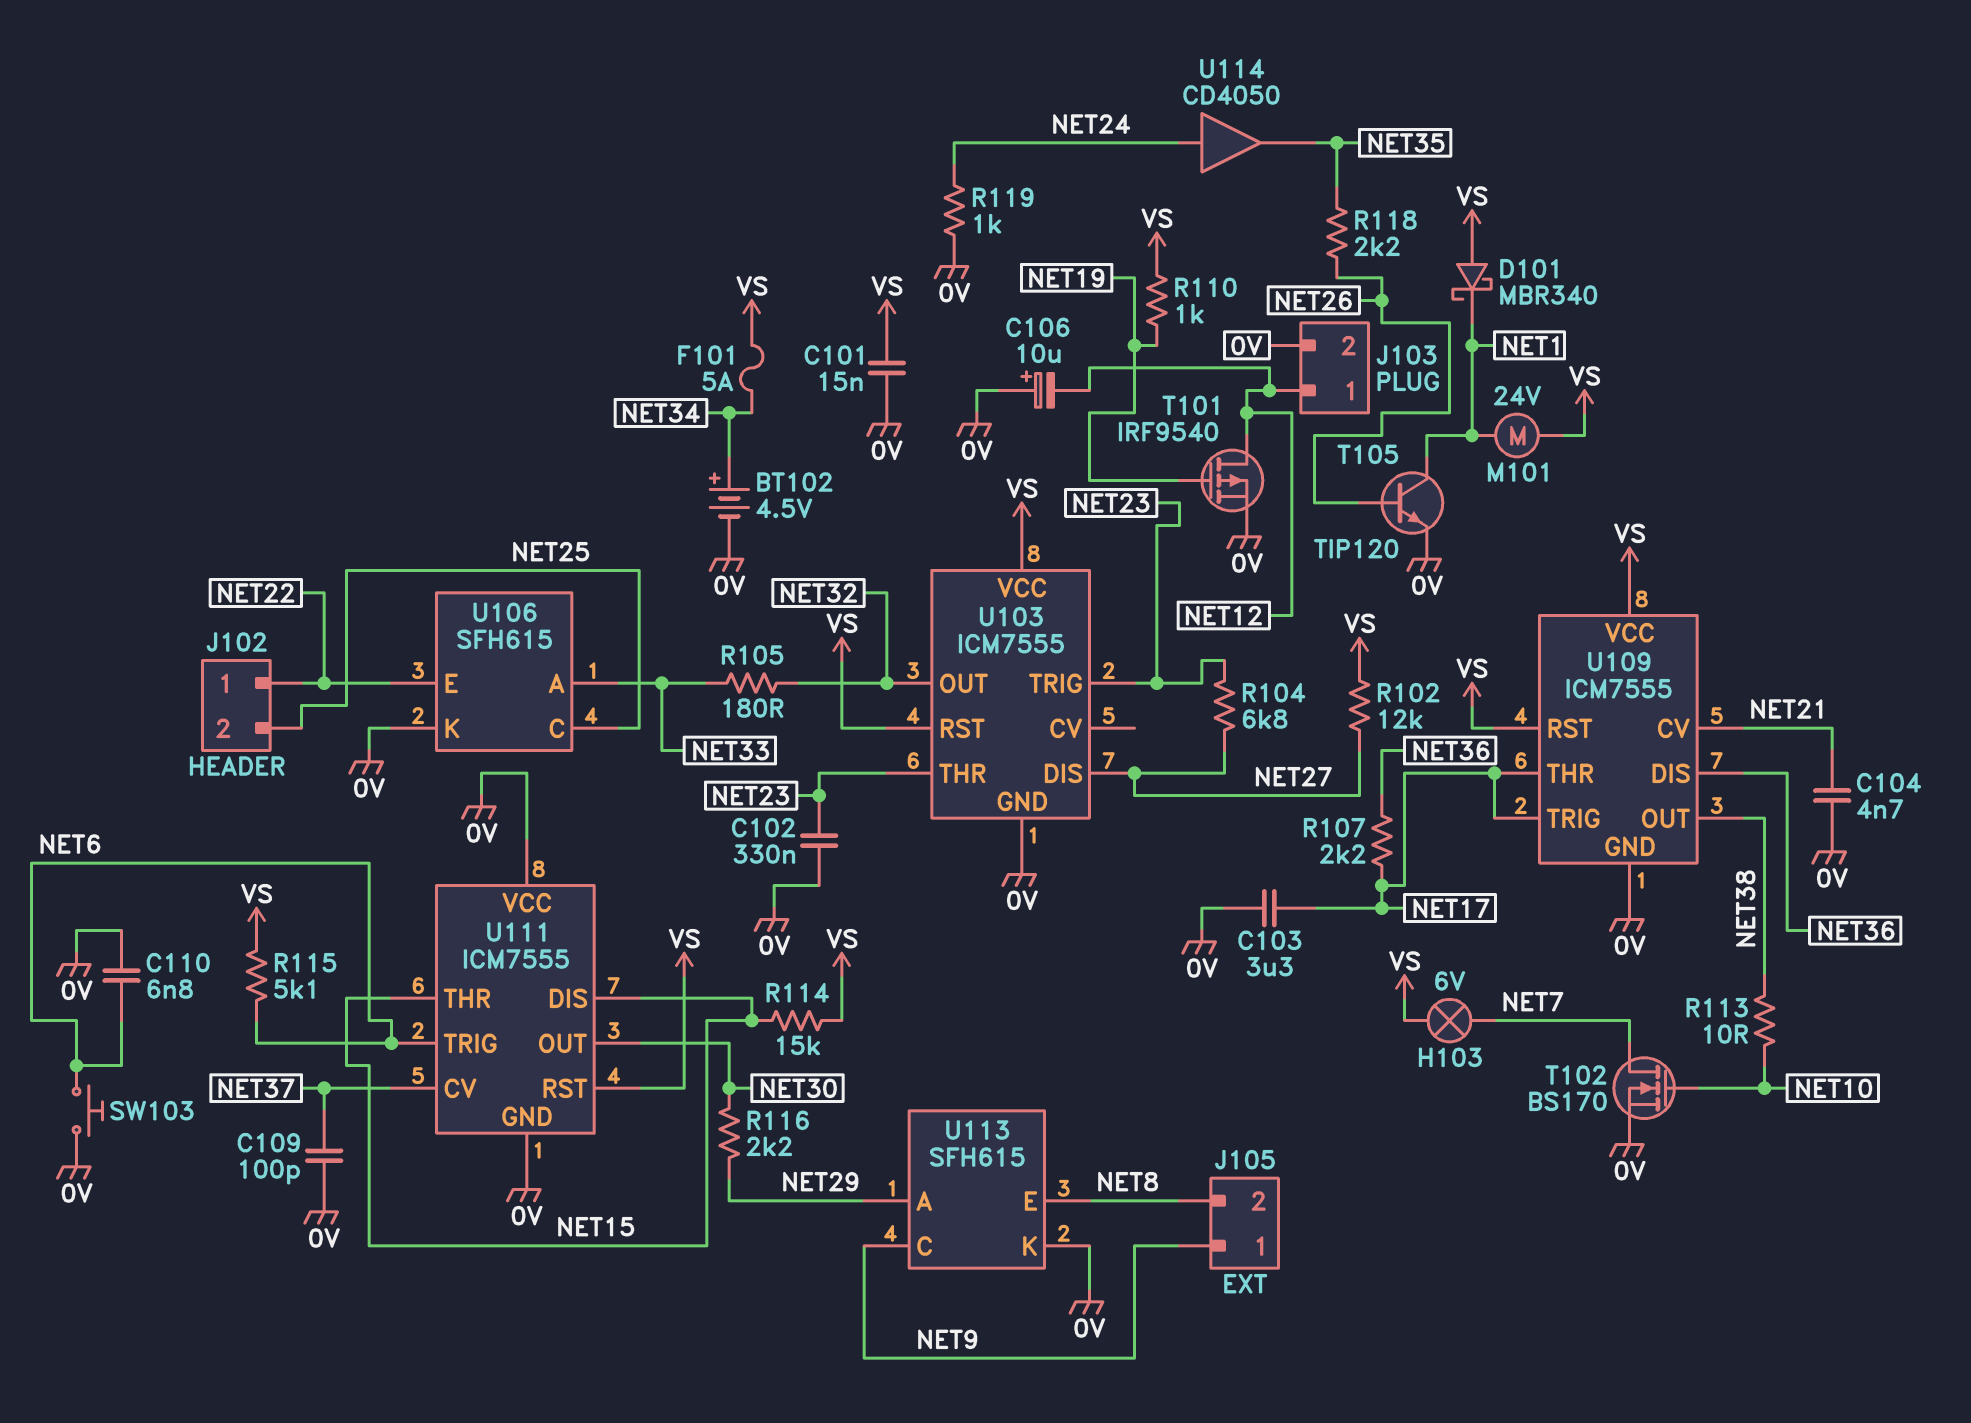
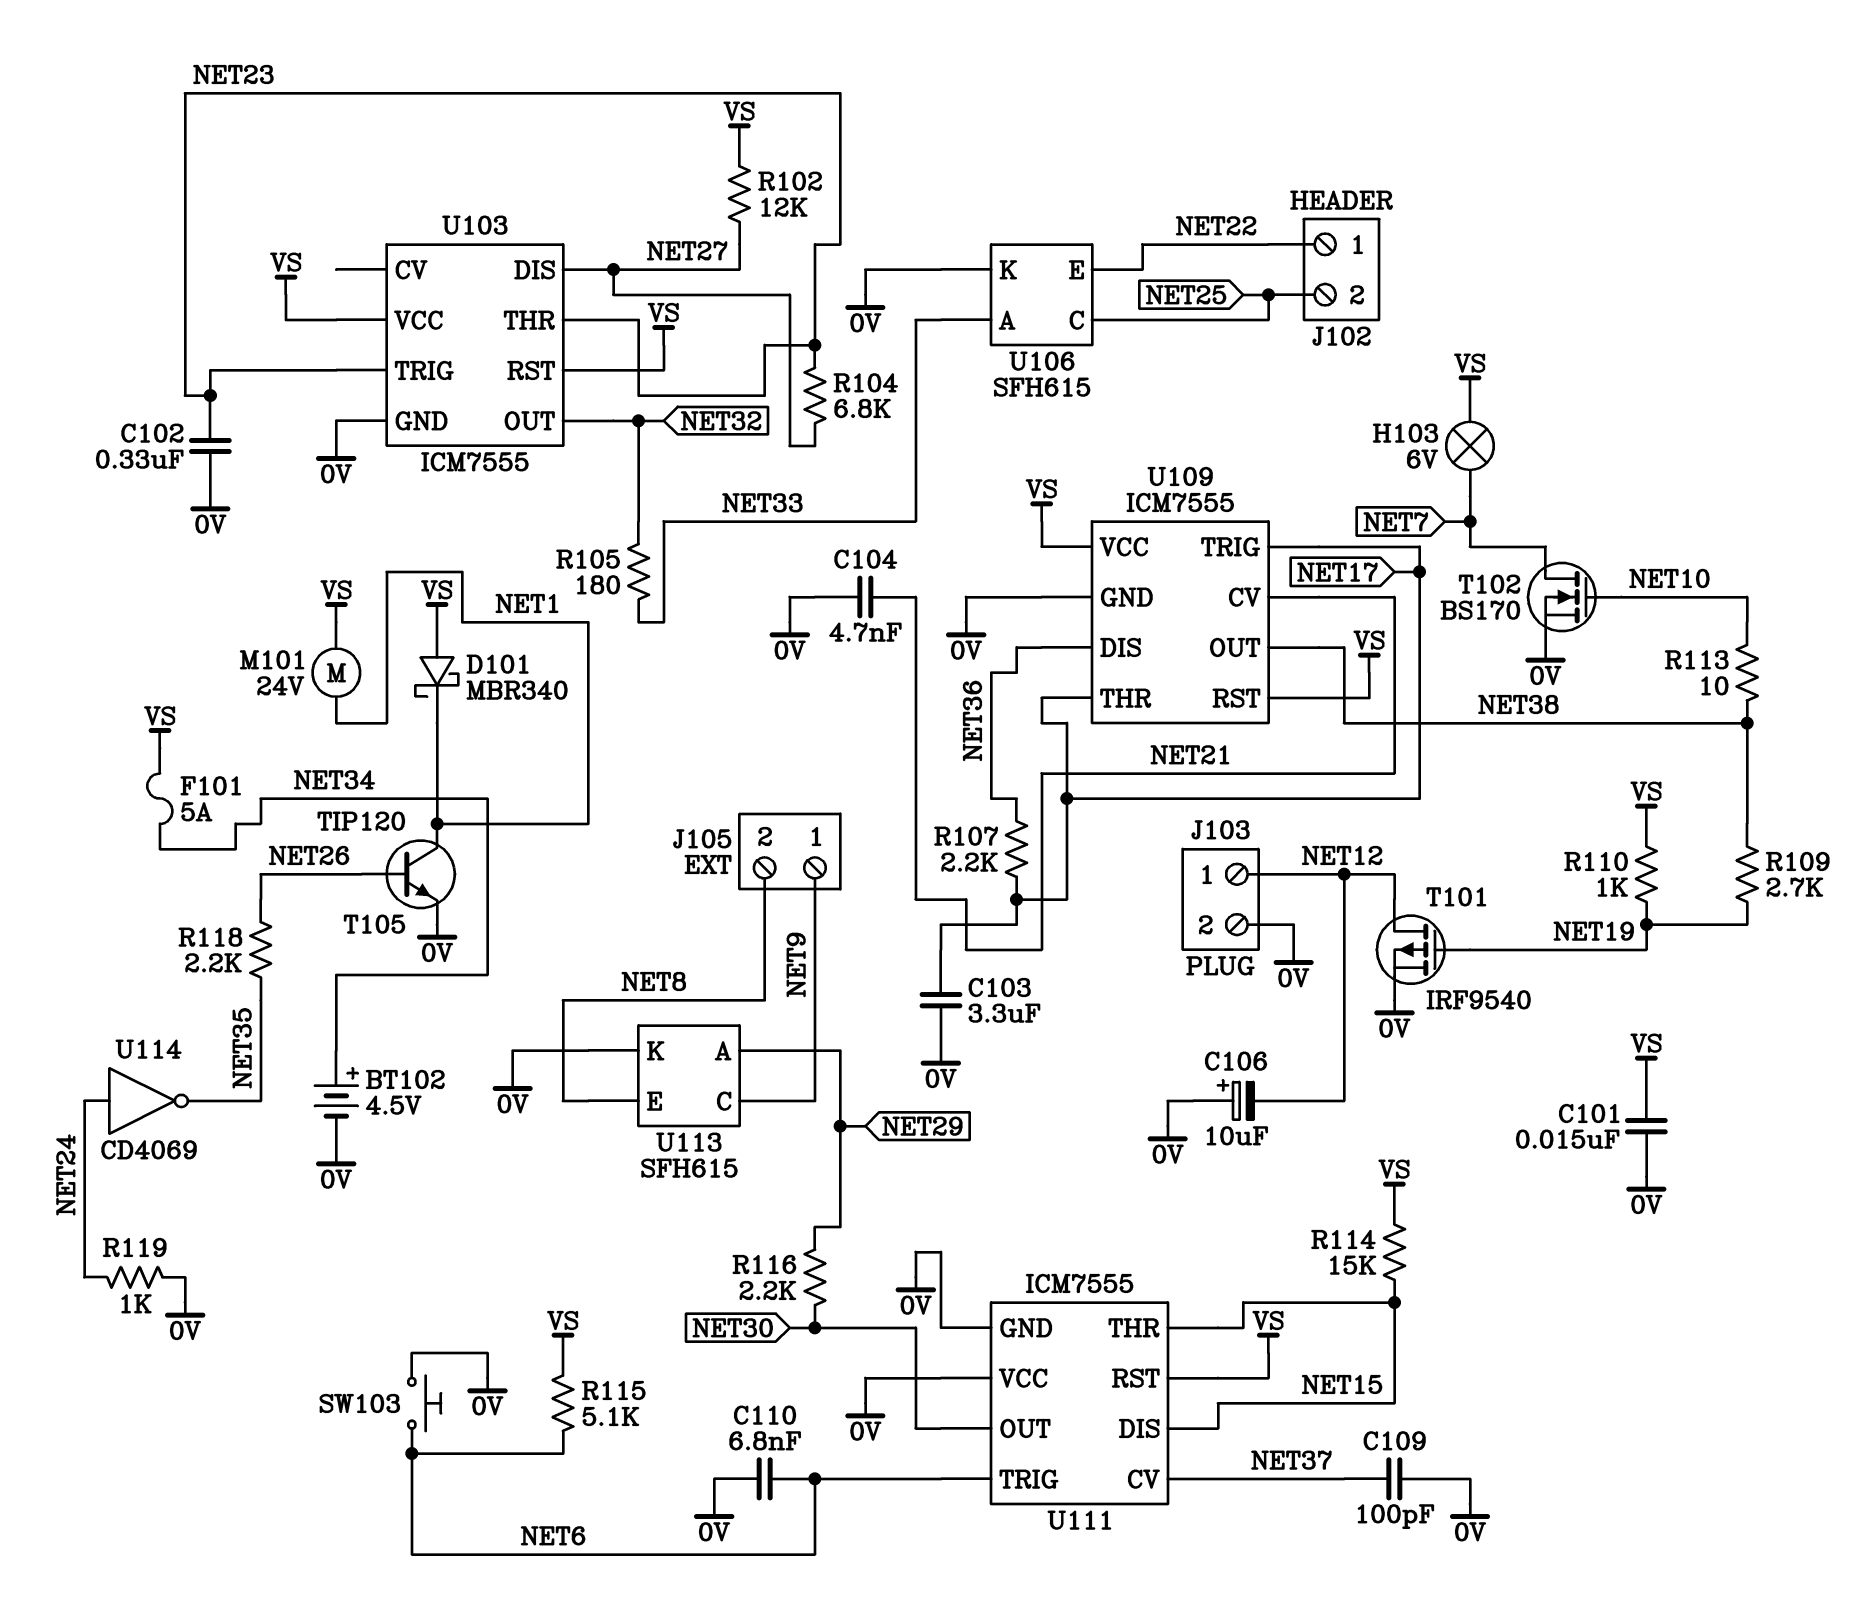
R109: none -> 2.7k (NET19, NET38)
U114: buffer CD4050 (in NET24, out NET35) -> NOT CD4069 (in NET24, out NET35)

